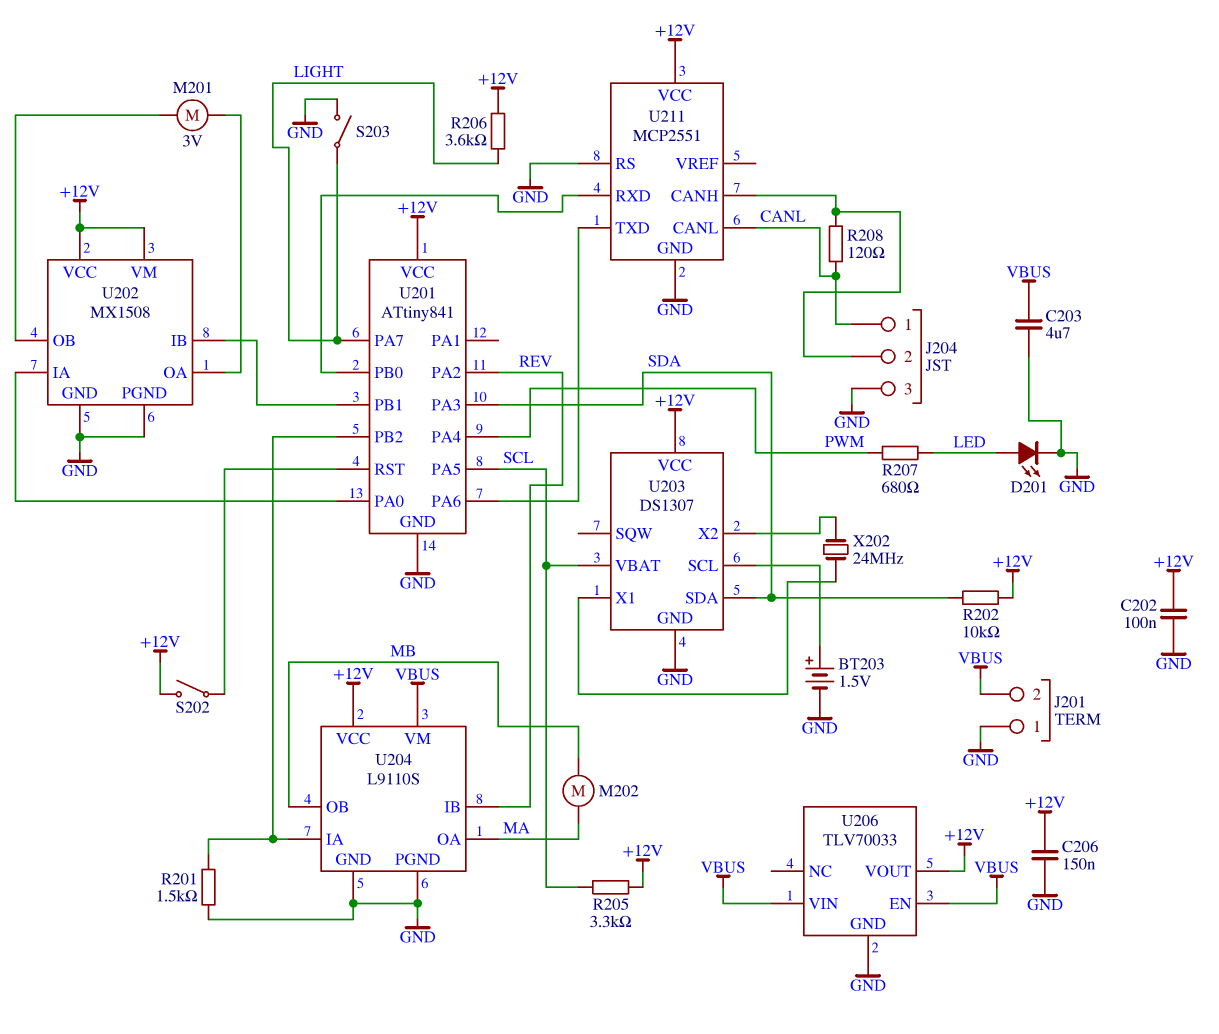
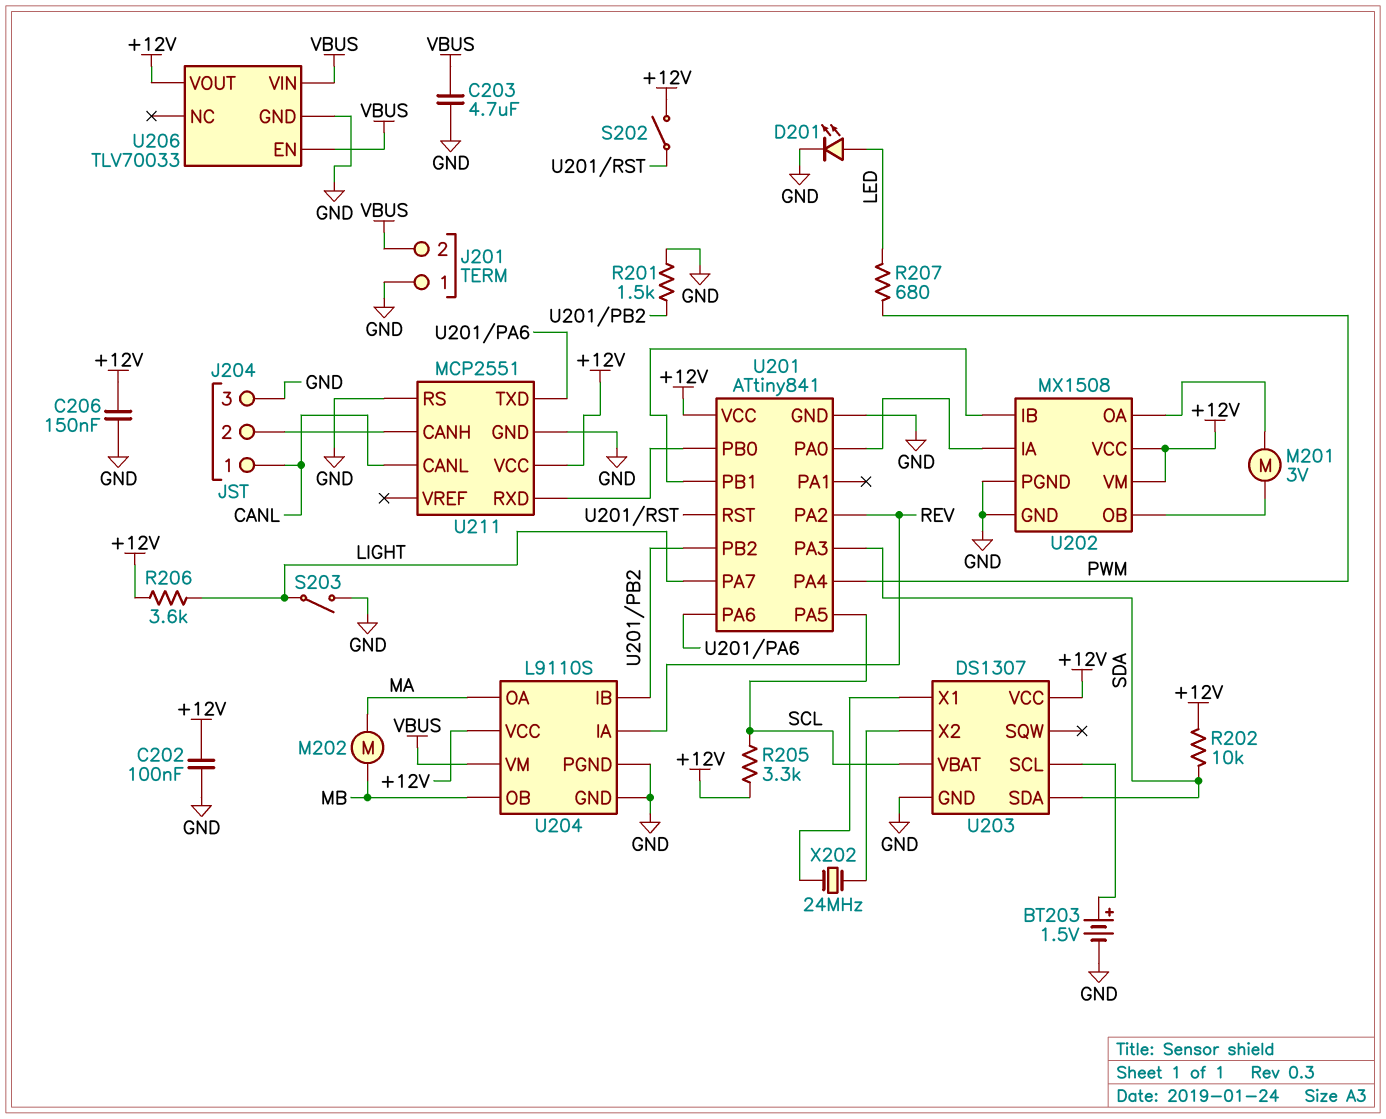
R208: 120 (CANL, J204/2) -> none
U204 pin IA: U201/PB2 -> REV
U204 pin IB: REV -> U201/PB2

